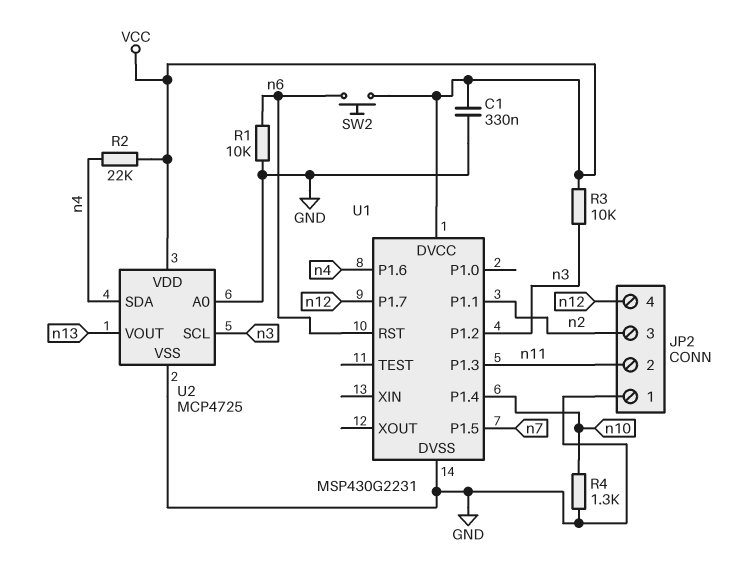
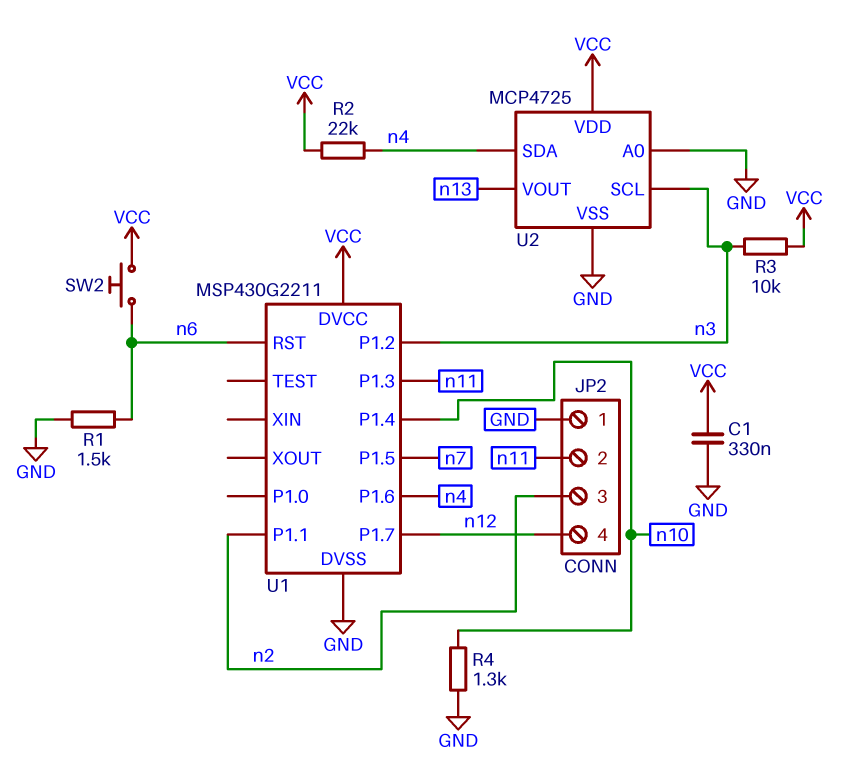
R1: 10k (GND, n6) -> 1.5k (GND, n6)
U1: MSP430G2231 -> MSP430G2211

